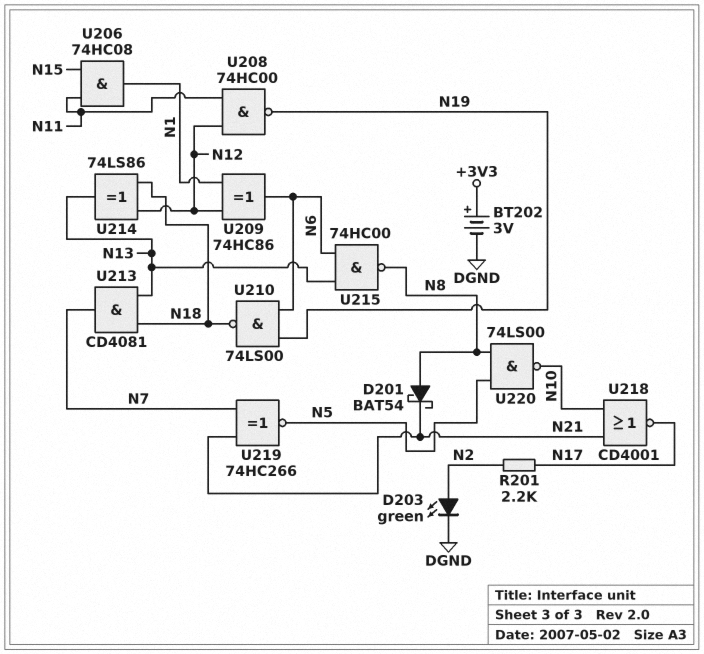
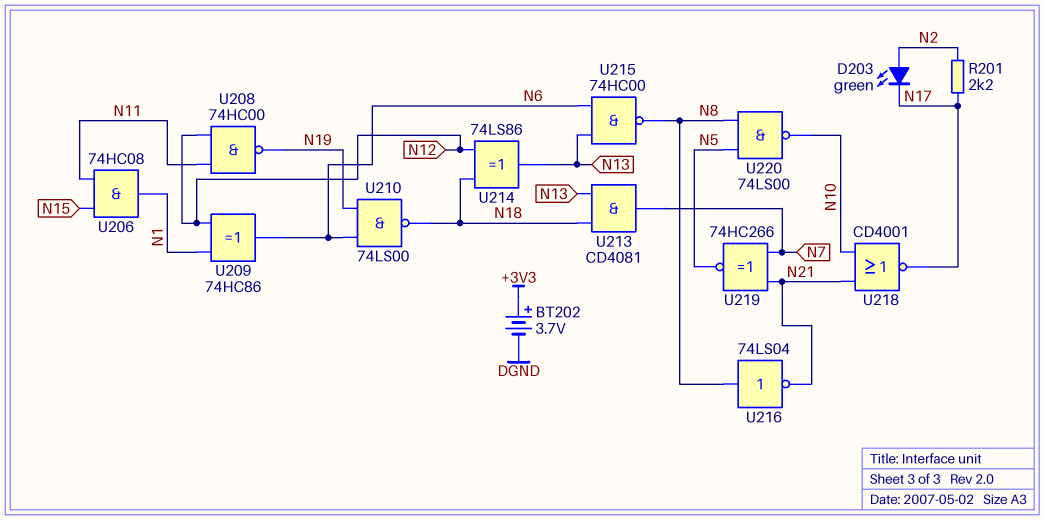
BT202: 3V (plus +3V3, minus DGND) -> 3.7V (plus +3V3, minus DGND)
D201: schottky BAT54 (A N8, K N21) -> none
D203: LED green (A N2, K DGND) -> LED green (A N2, K N17)
U216: none -> NOT 74LS04 (in N8, out N21)

